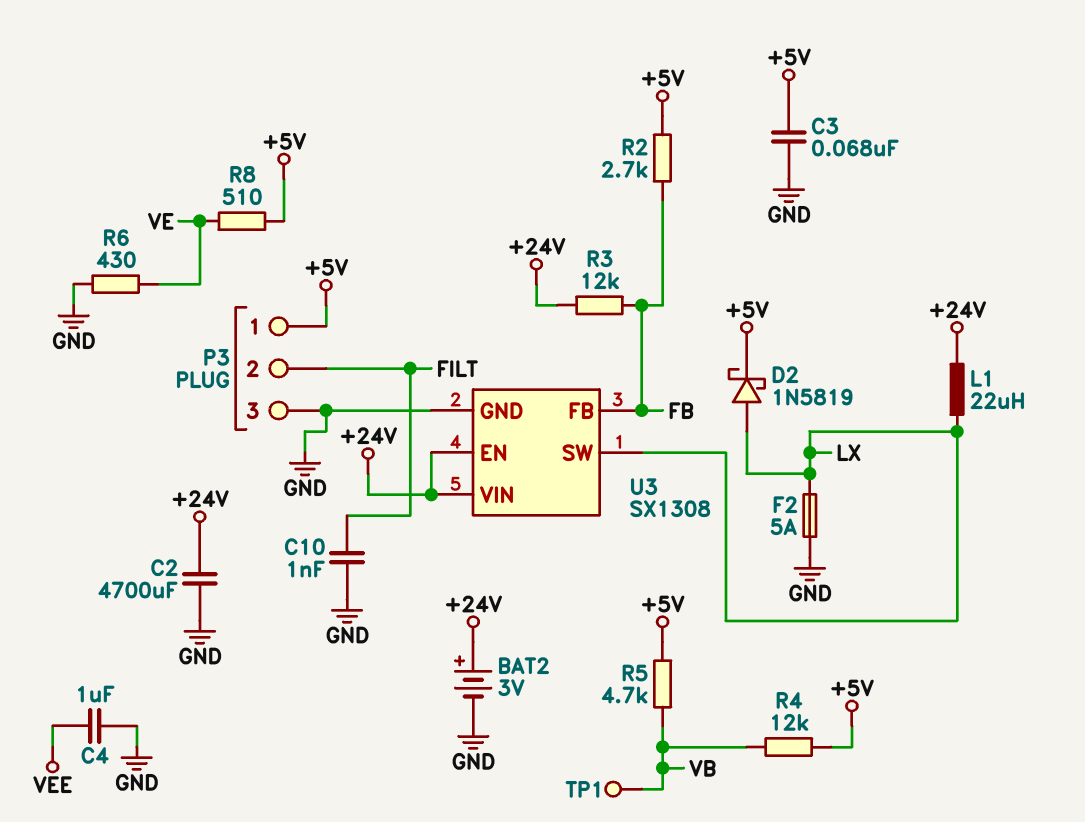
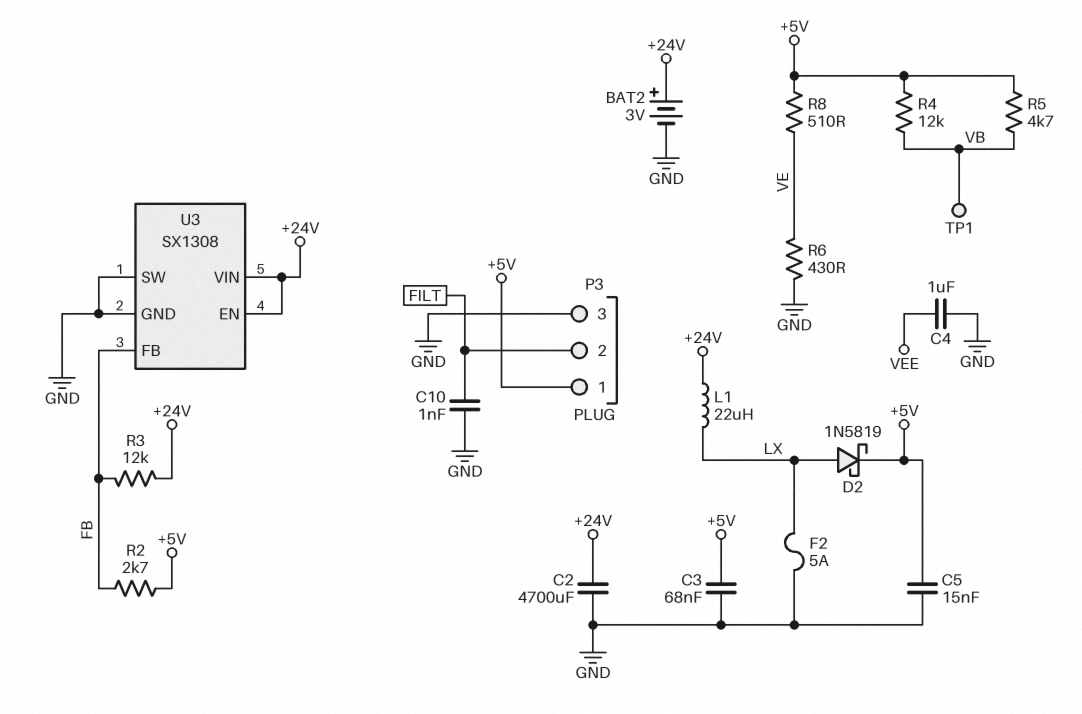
C5: none -> 15nF (+5V, GND)
U3 pin SW: LX -> GND

